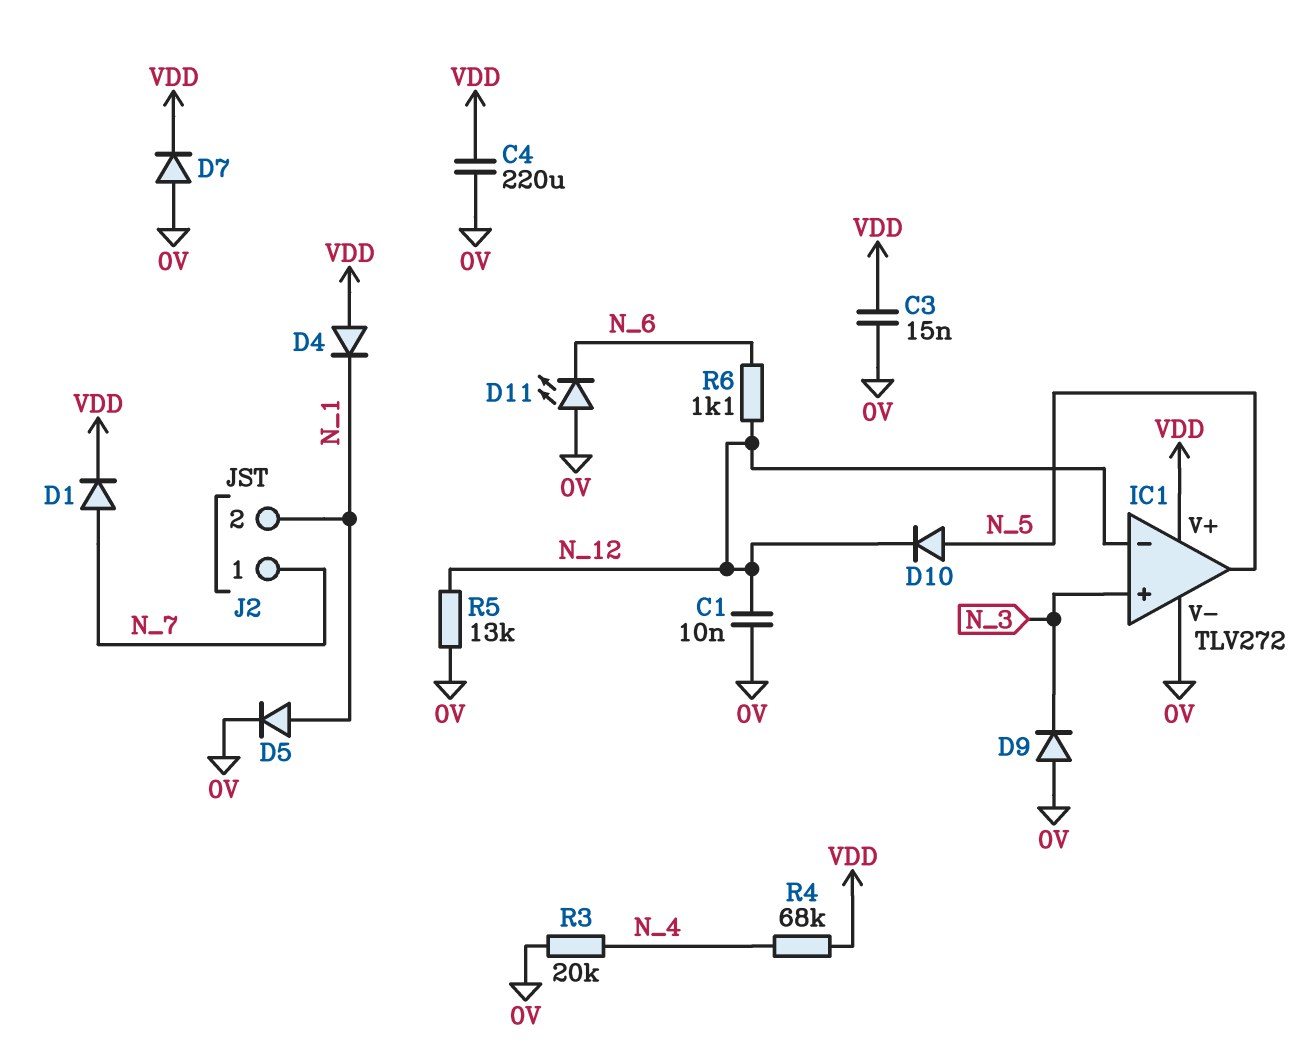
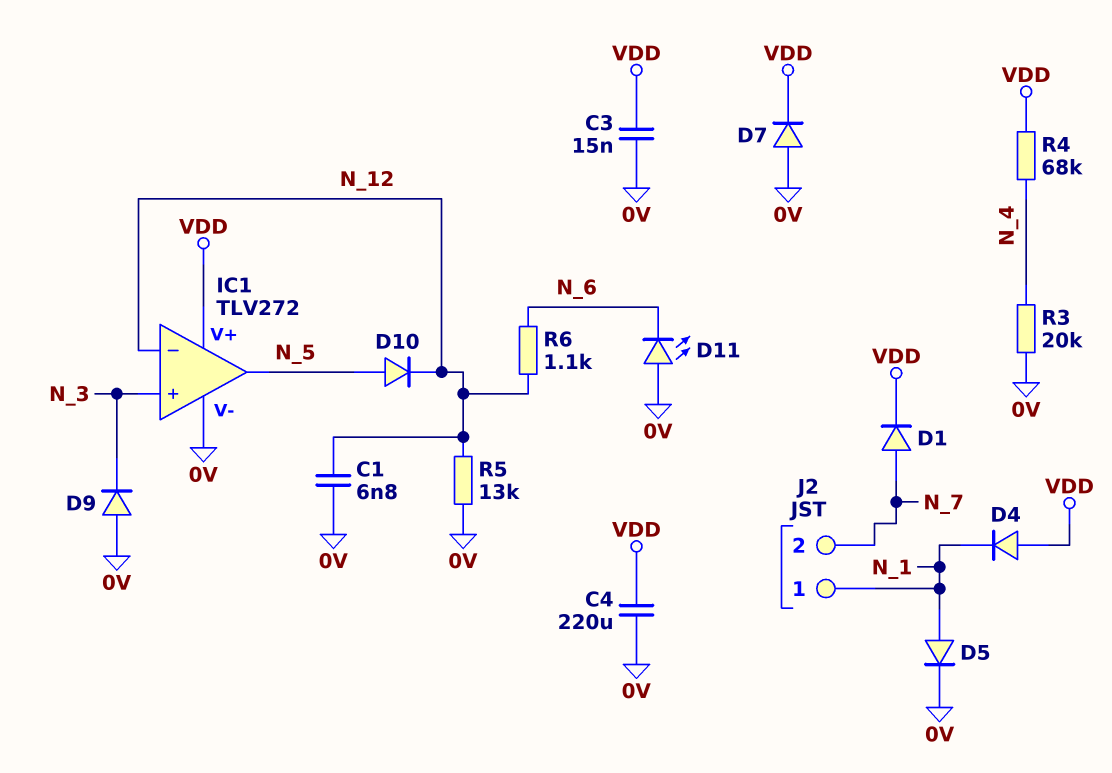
C1: 10nF (0V, N_12) -> 6.8nF (0V, N_12)
J2 pin 1: N_7 -> N_1
J2 pin 2: N_1 -> N_7

